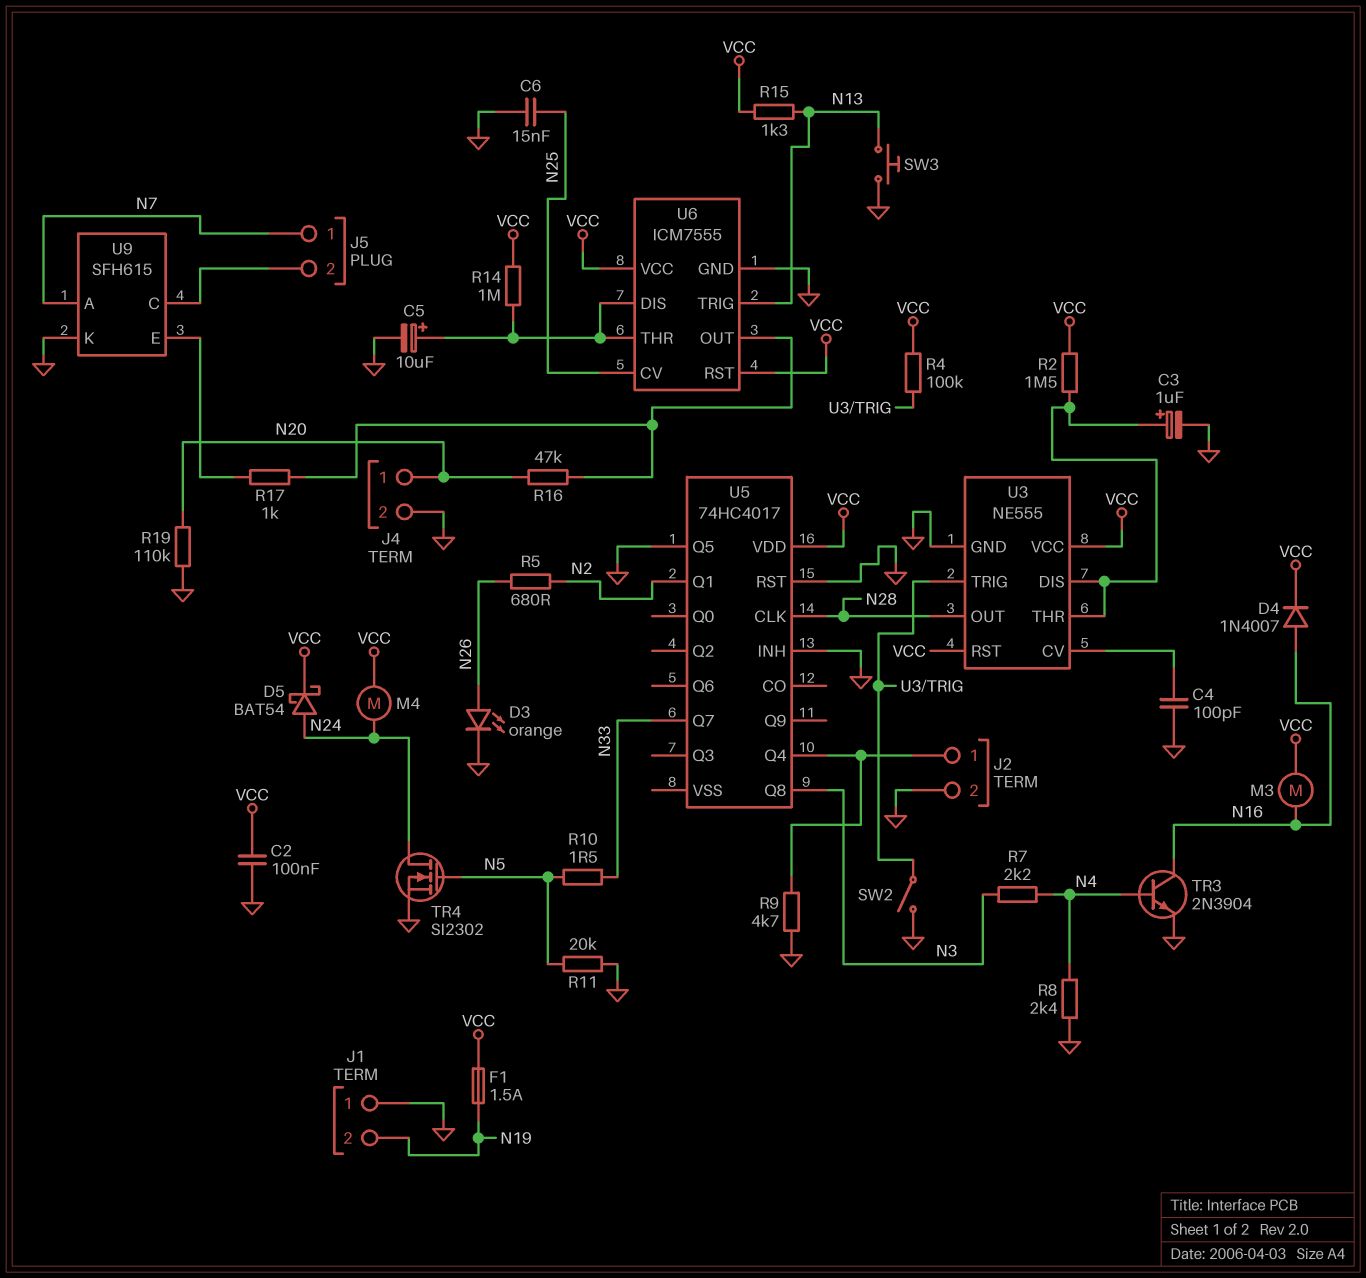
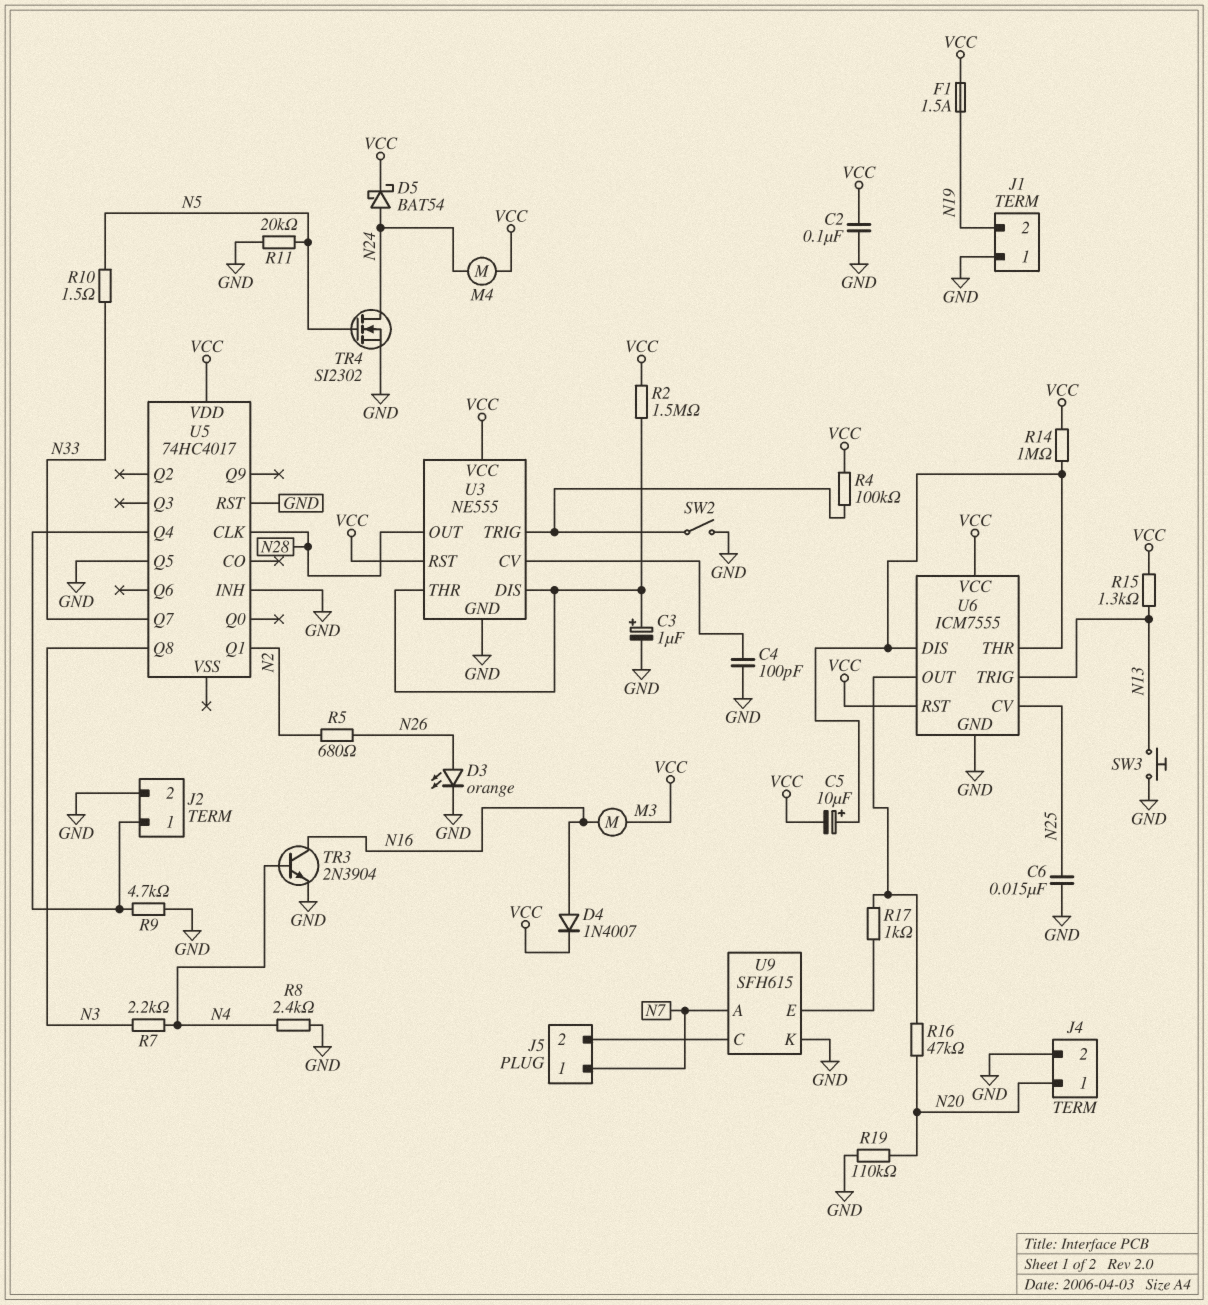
C5: 10uF (plus U6/DIS, minus GND) -> 10uF (plus U6/DIS, minus VCC)

